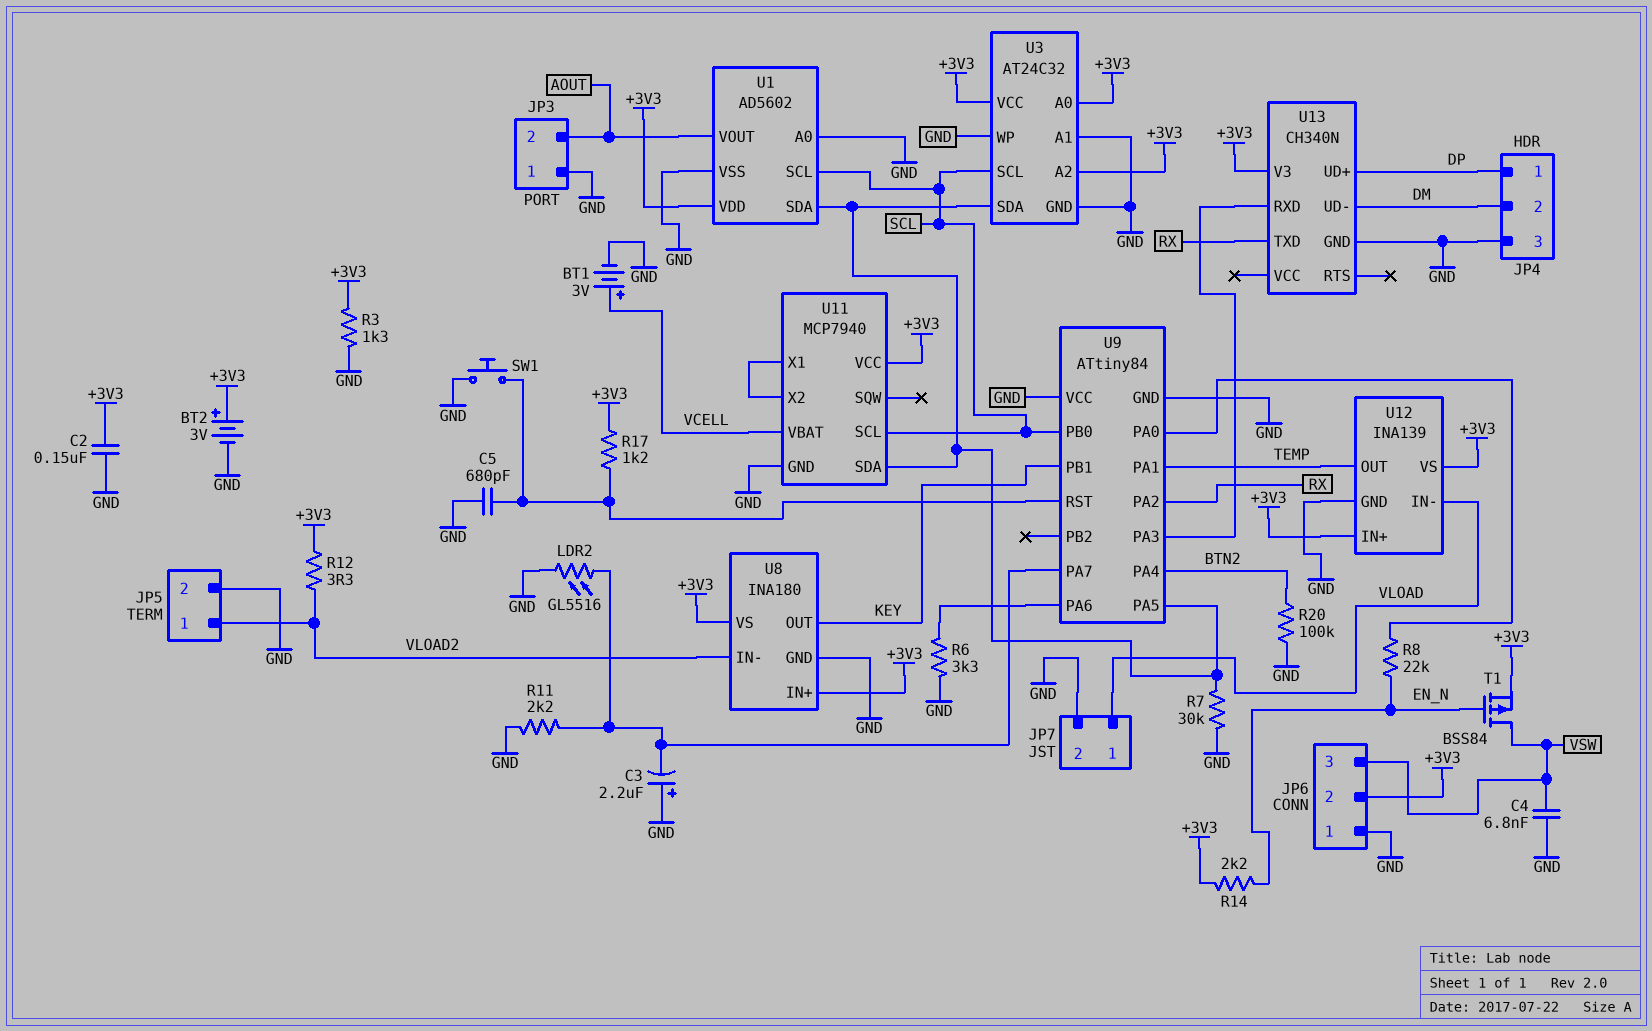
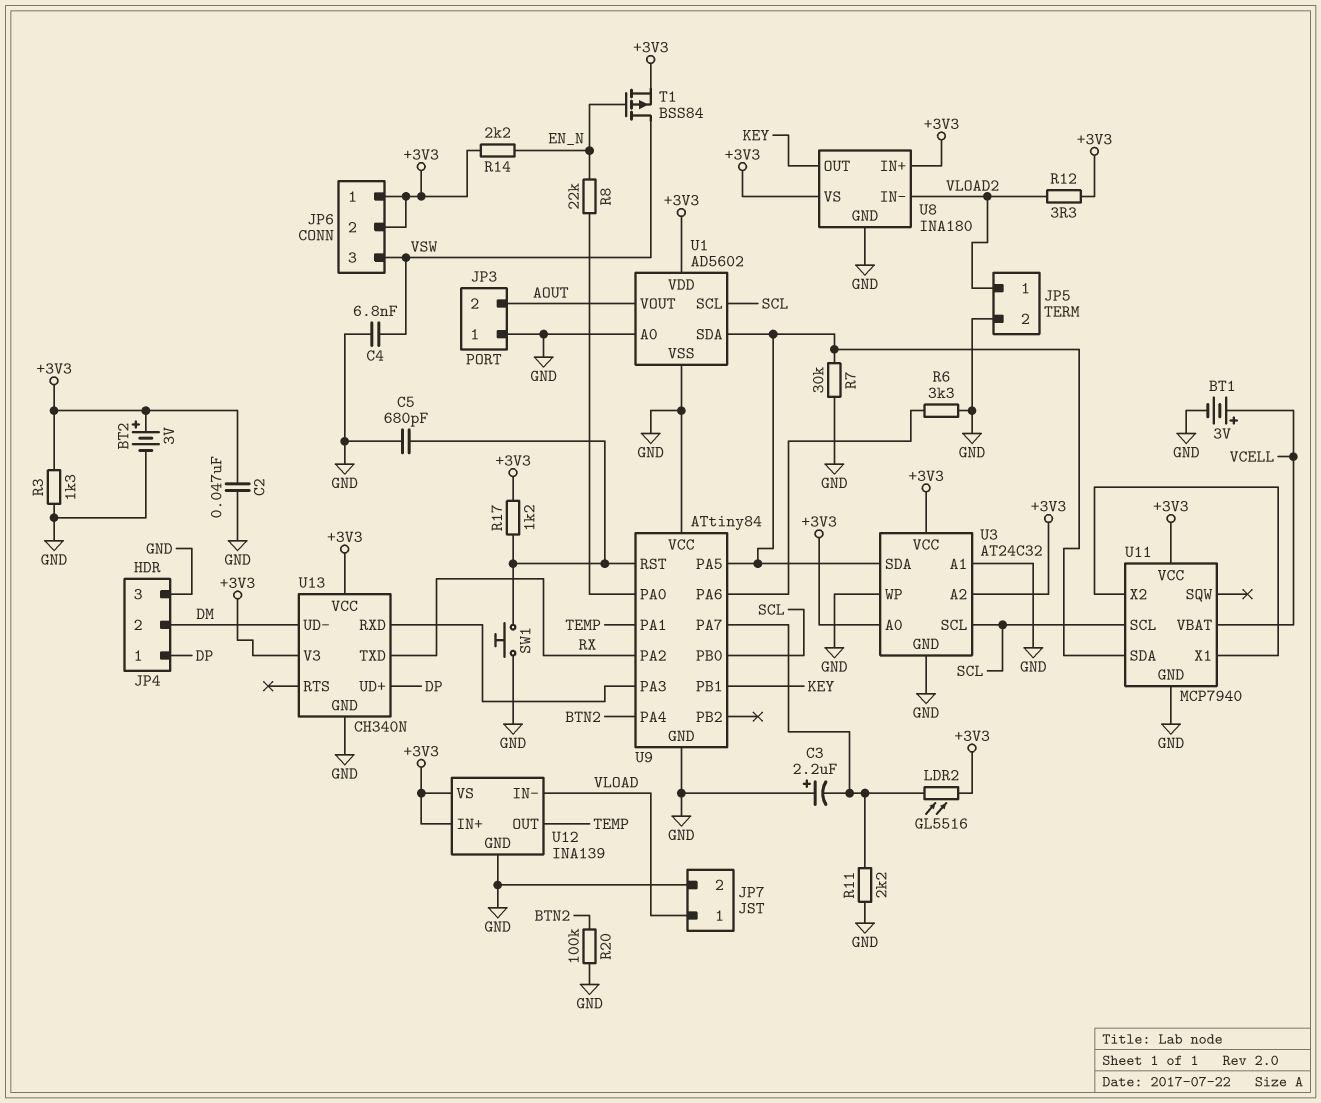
C2: 150nF (+3V3, GND) -> 47nF (+3V3, GND)
JP6 pin 1: GND -> +3V3
LDR2: GL5516 (GND, U9/PA7) -> GL5516 (+3V3, U9/PA7)
U13 pin VCC: none -> +3V3

